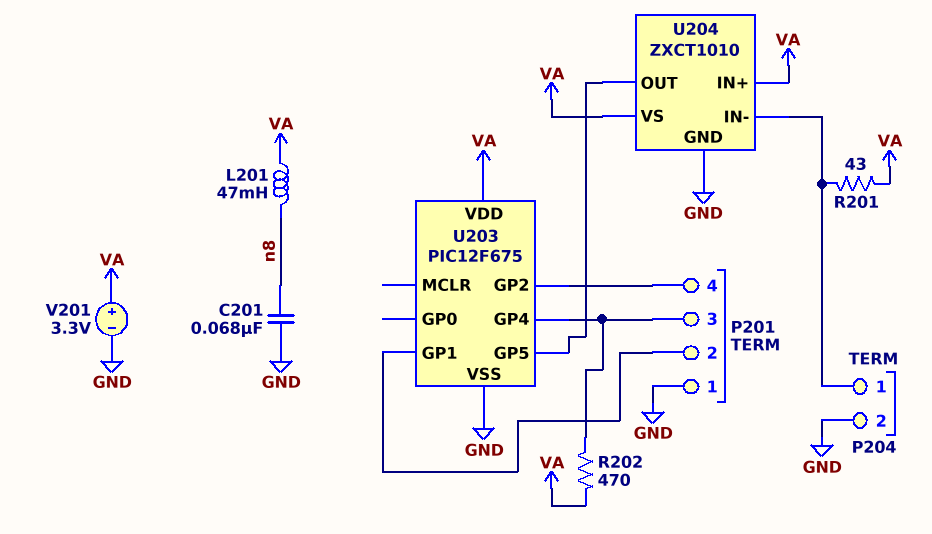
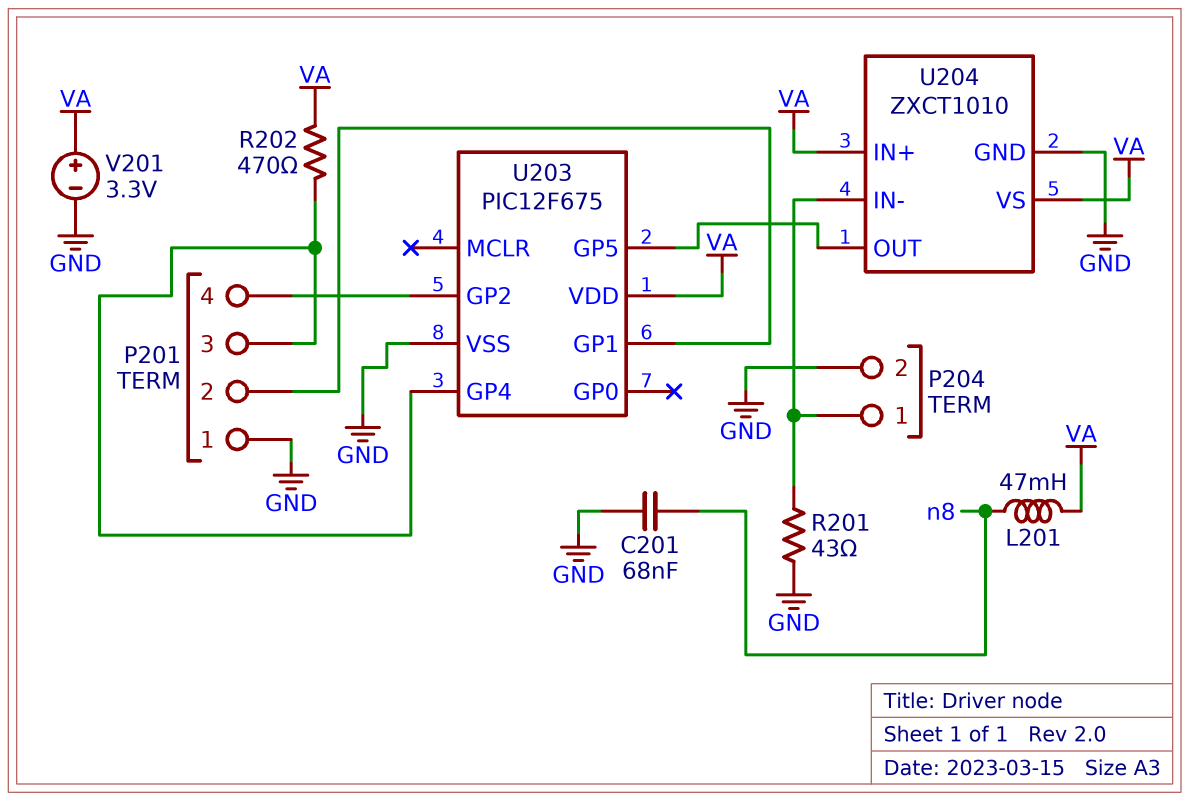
R201: 43 (P204/1, VA) -> 43 (GND, P204/1)

